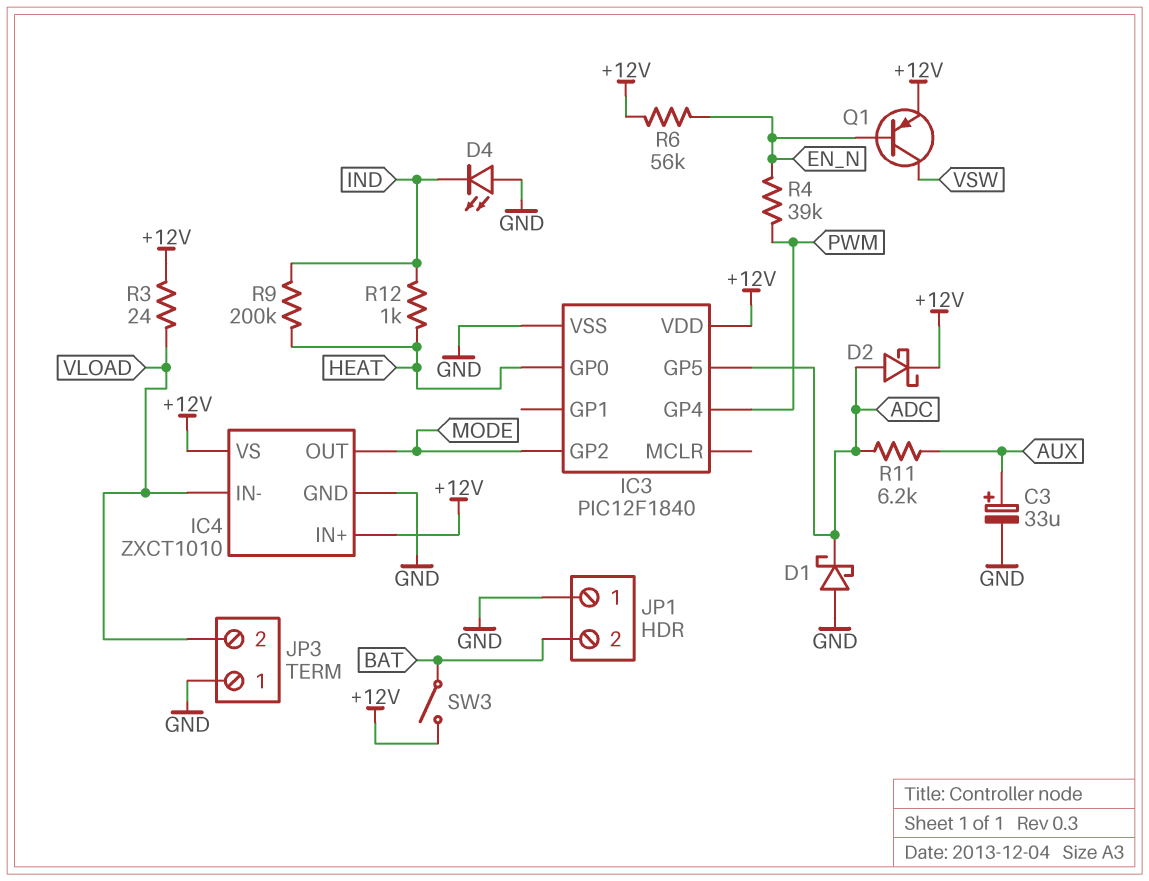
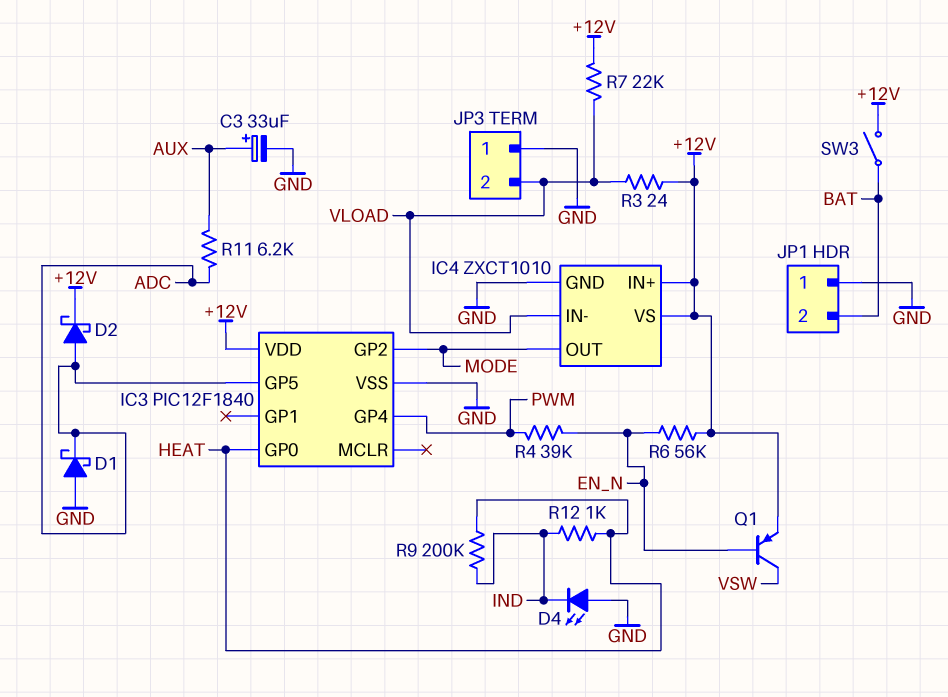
R7: none -> 22k (+12V, VLOAD)

